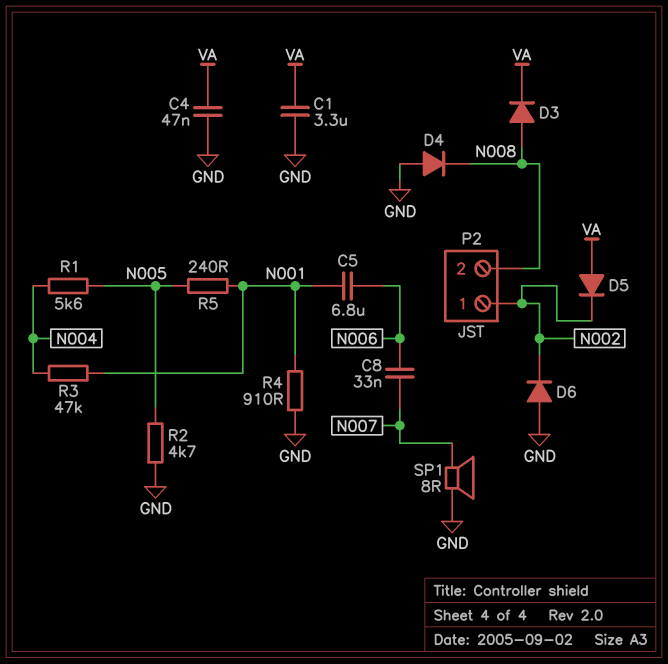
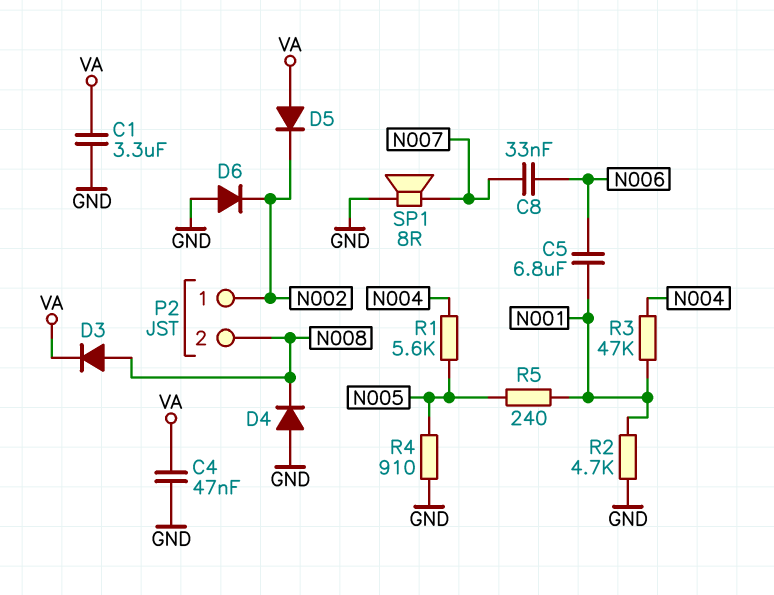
R2: 4.7k (GND, N005) -> 4.7k (GND, N001)
R4: 910 (GND, N001) -> 910 (GND, N005)

